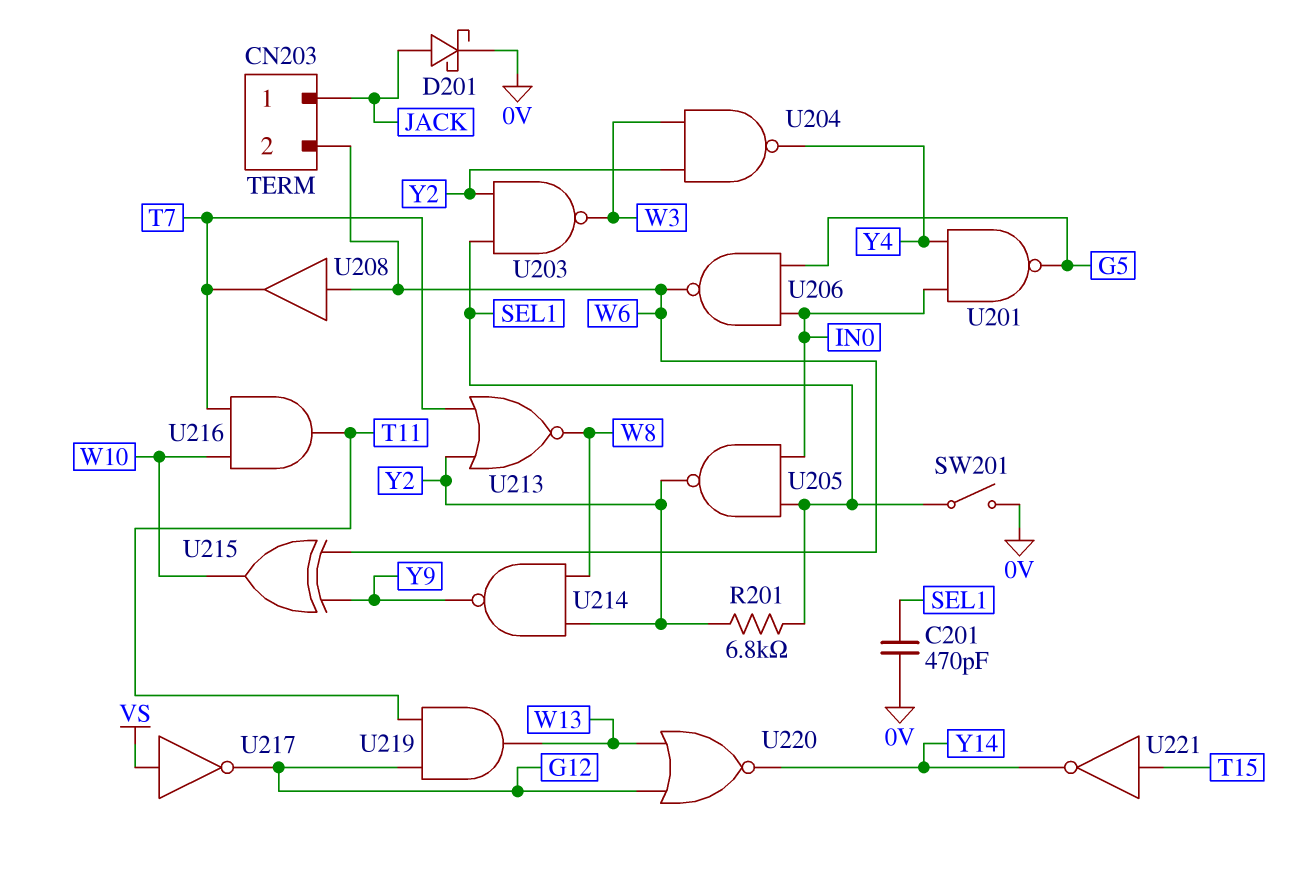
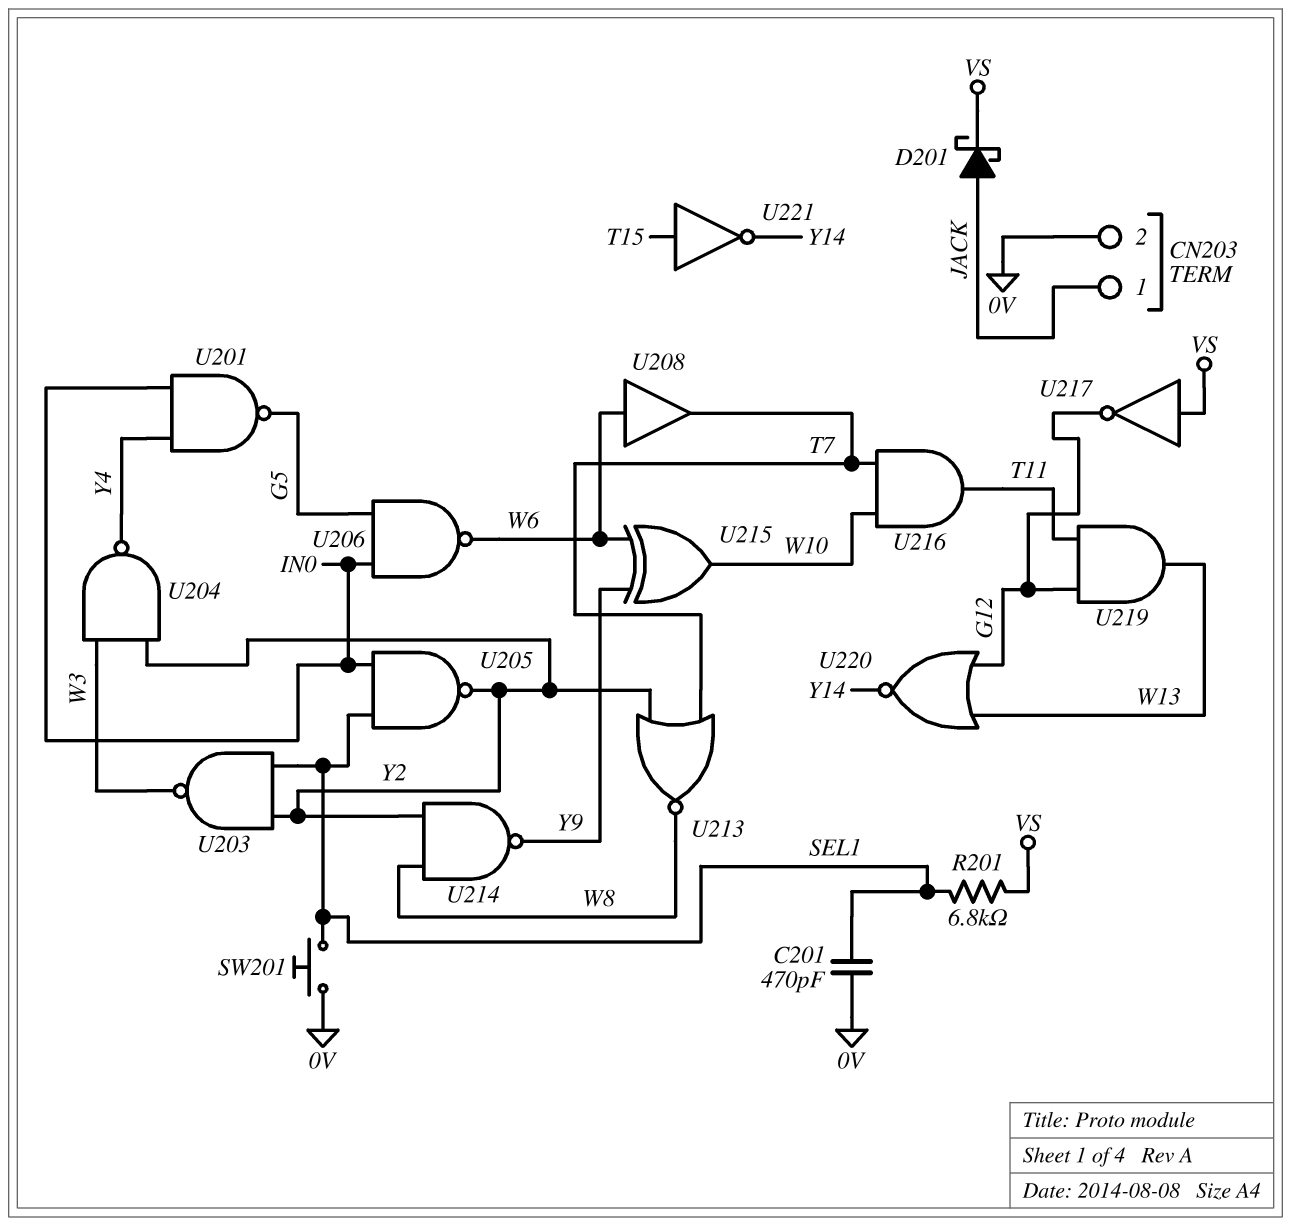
CN203 pin 2: W6 -> 0V
D201: schottky (A JACK, K 0V) -> schottky (A JACK, K VS)
R201: 6.8k (SEL1, Y2) -> 6.8k (SEL1, VS)
SW201: switch (0V, SEL1) -> button (0V, SEL1)

